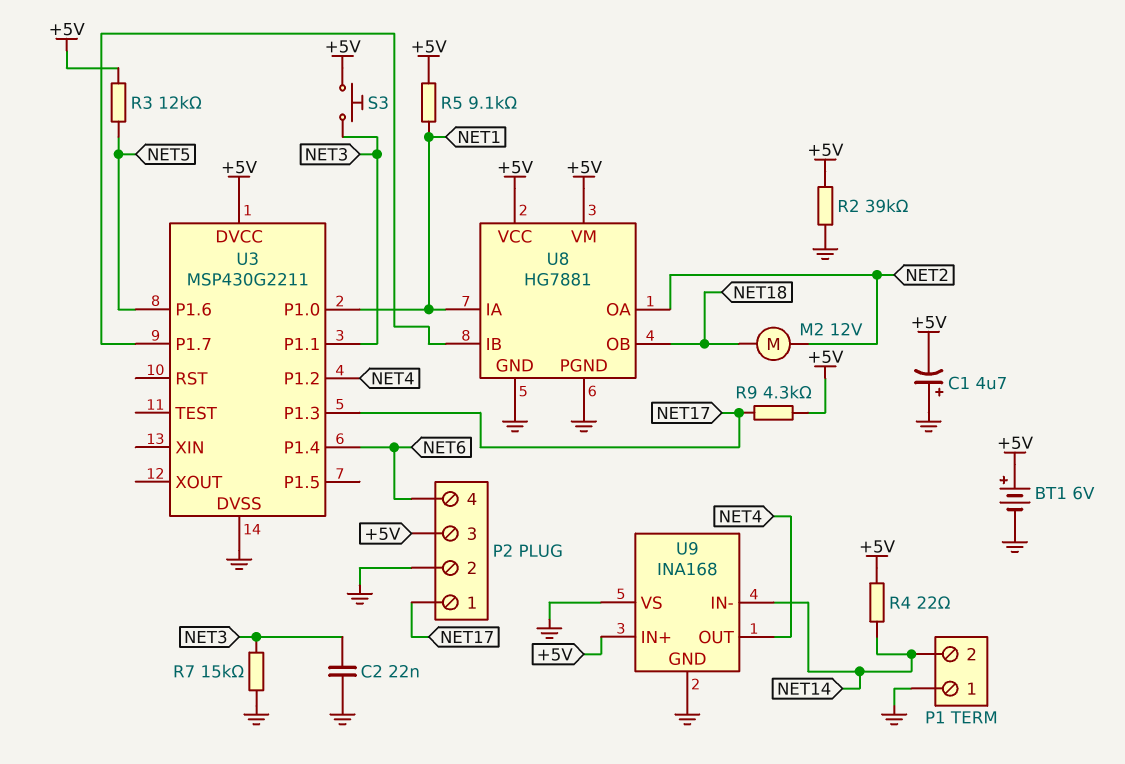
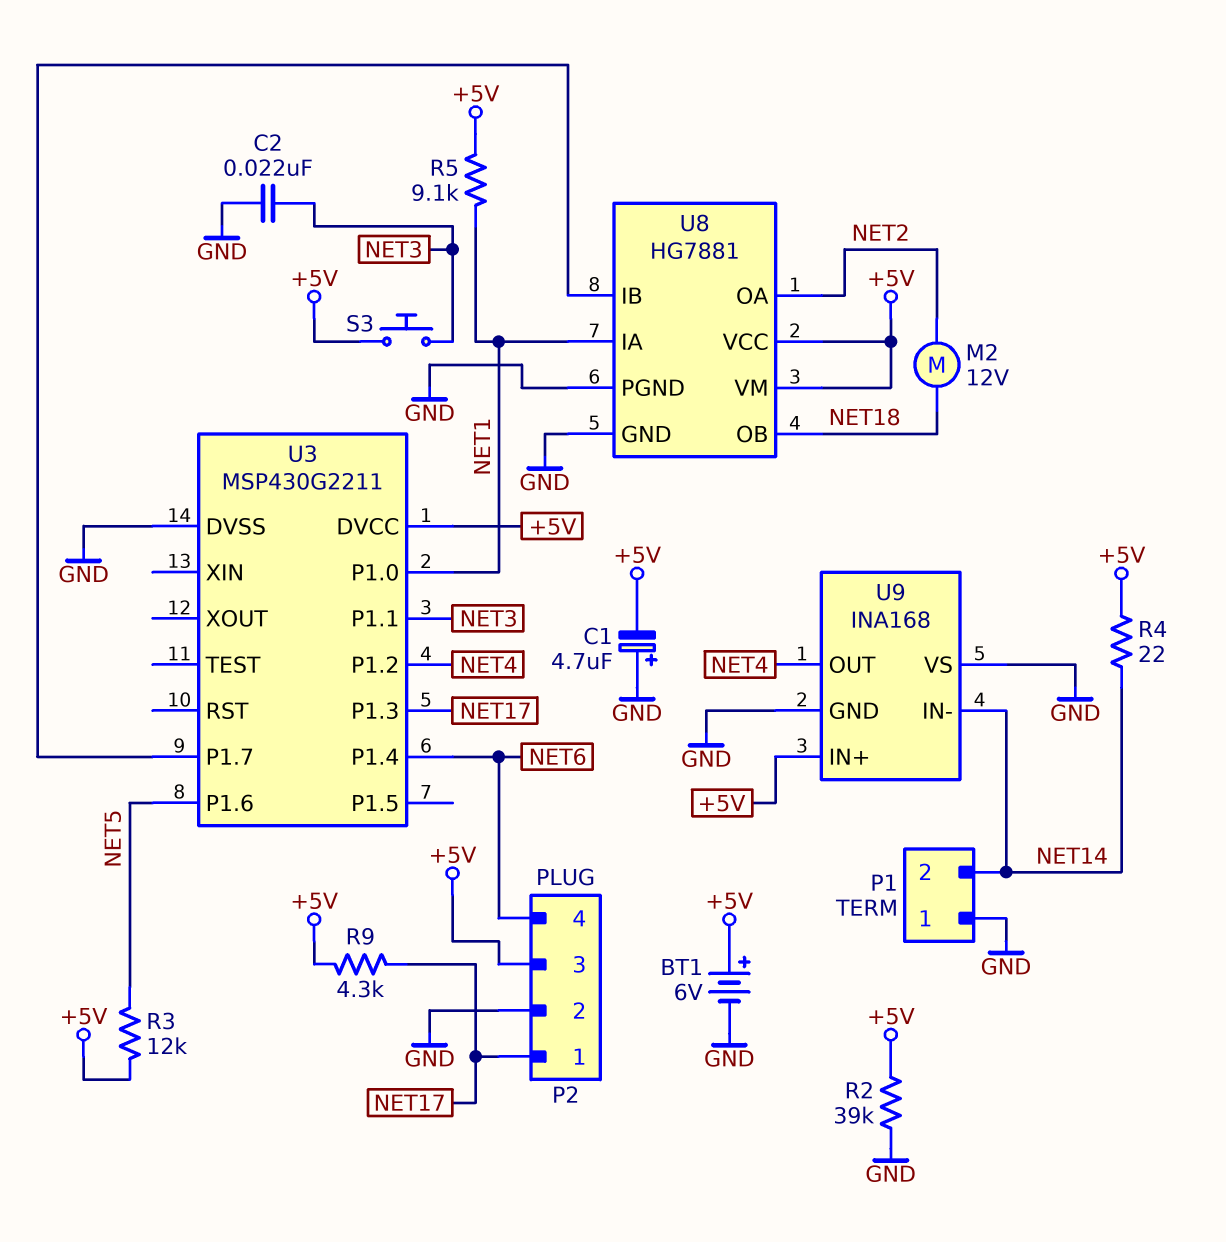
R7: 15k (GND, NET3) -> none

